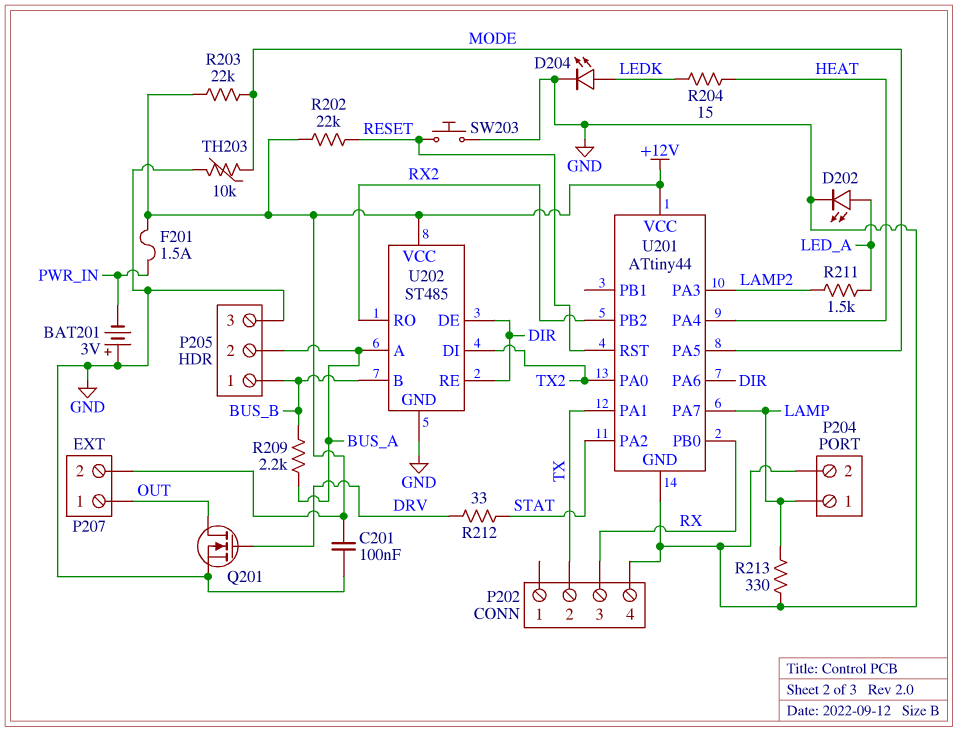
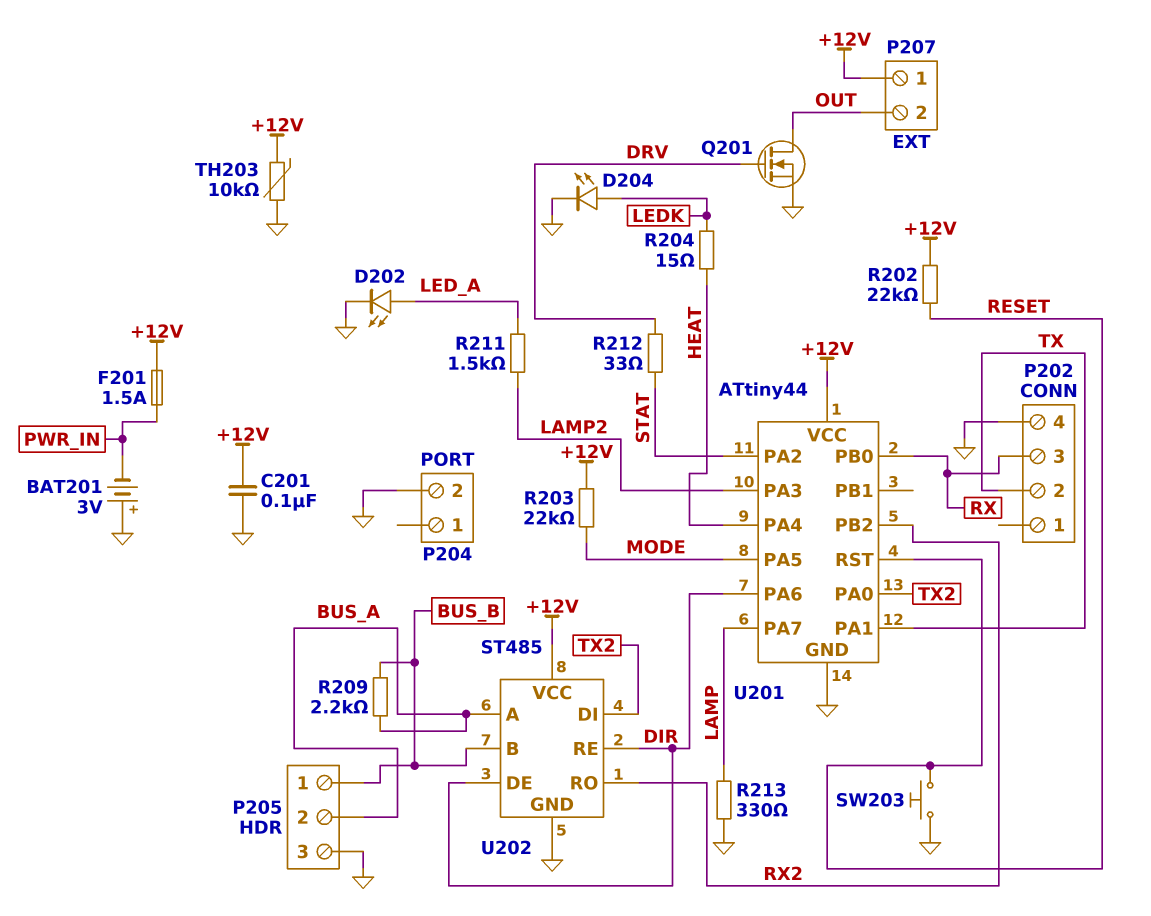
P204 pin 1: LAMP -> none
P207 pin 1: OUT -> +12V
P207 pin 2: +12V -> OUT
TH203: 10k (GND, MODE) -> 10k (+12V, GND)

